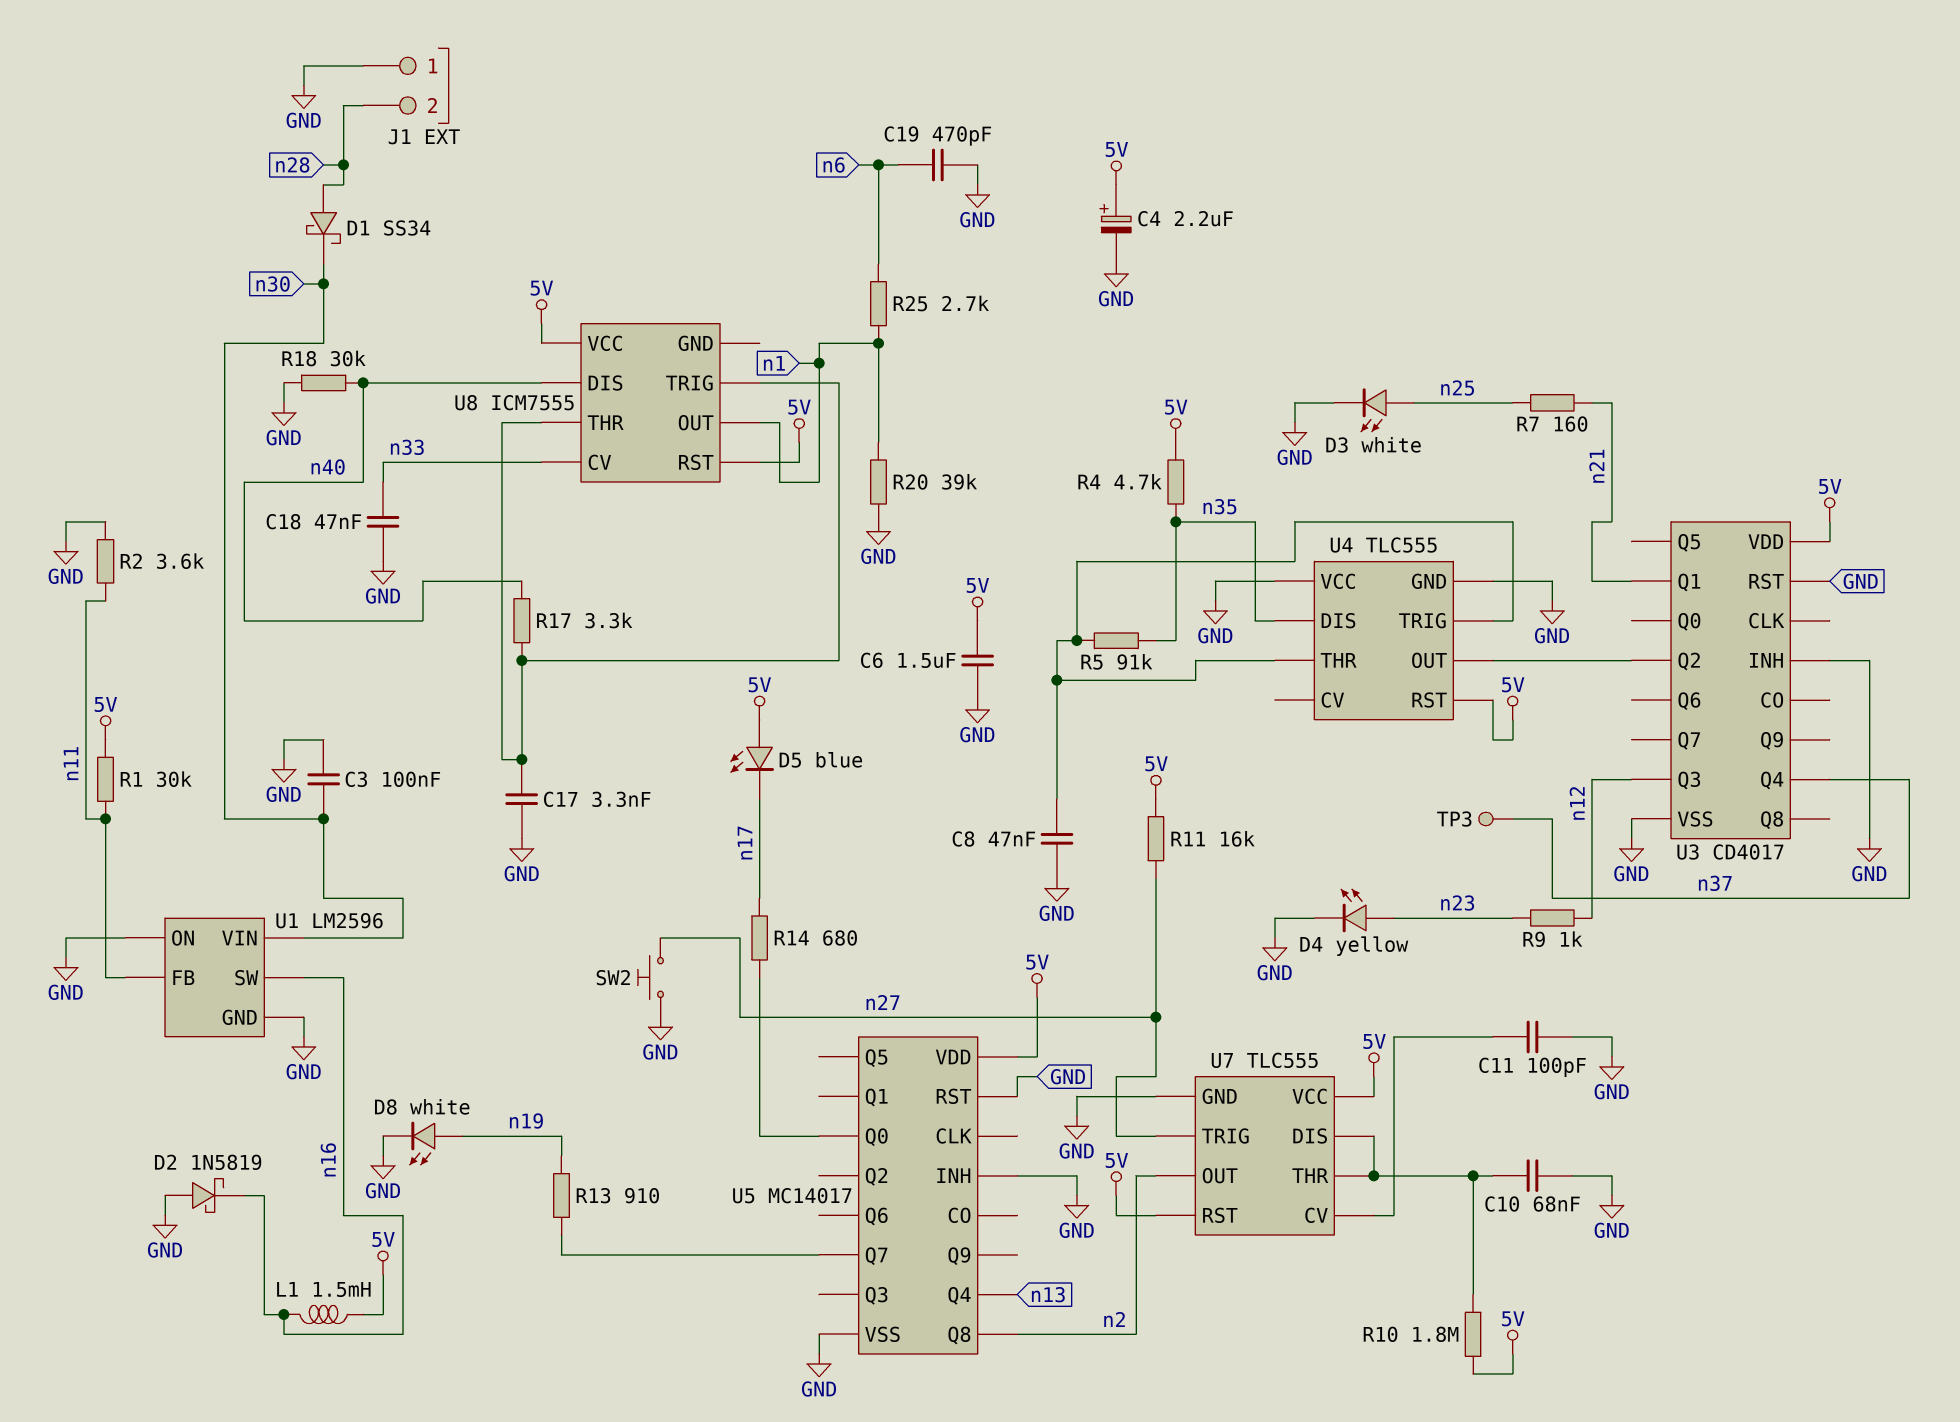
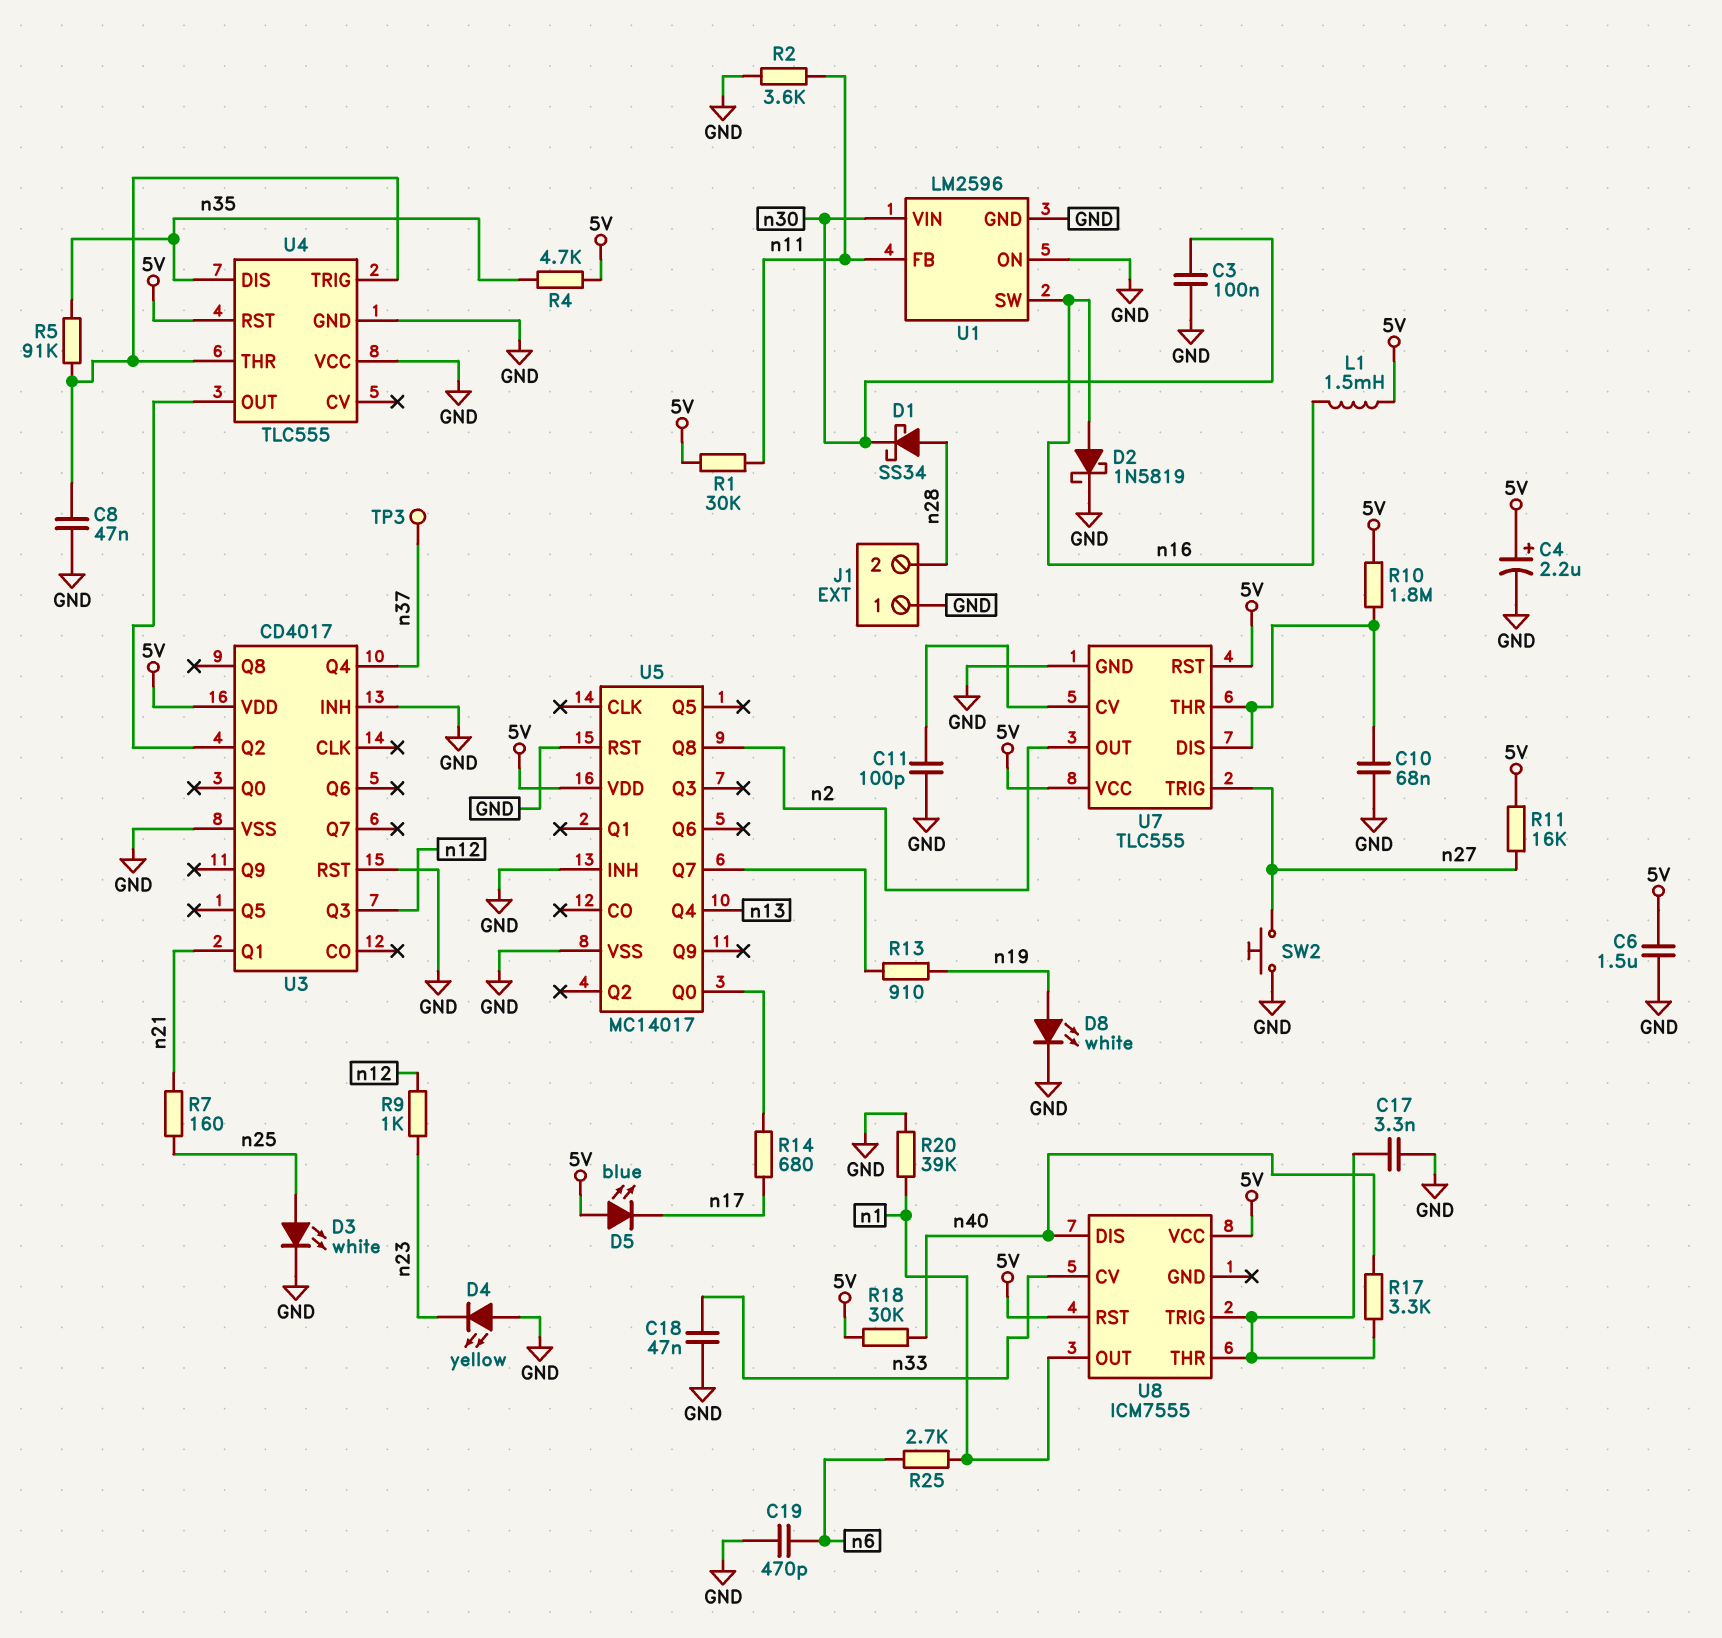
D2: schottky 1N5819 (A GND, K n16) -> schottky 1N5819 (A n16, K GND)
D4: LED yellow (A n23, K GND) -> LED yellow (A GND, K n23)
R18: 30k (GND, n40) -> 30k (5V, n40)

